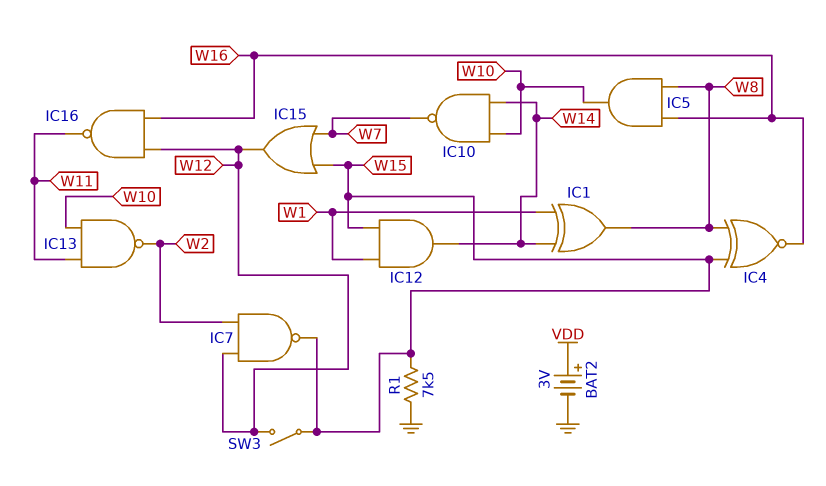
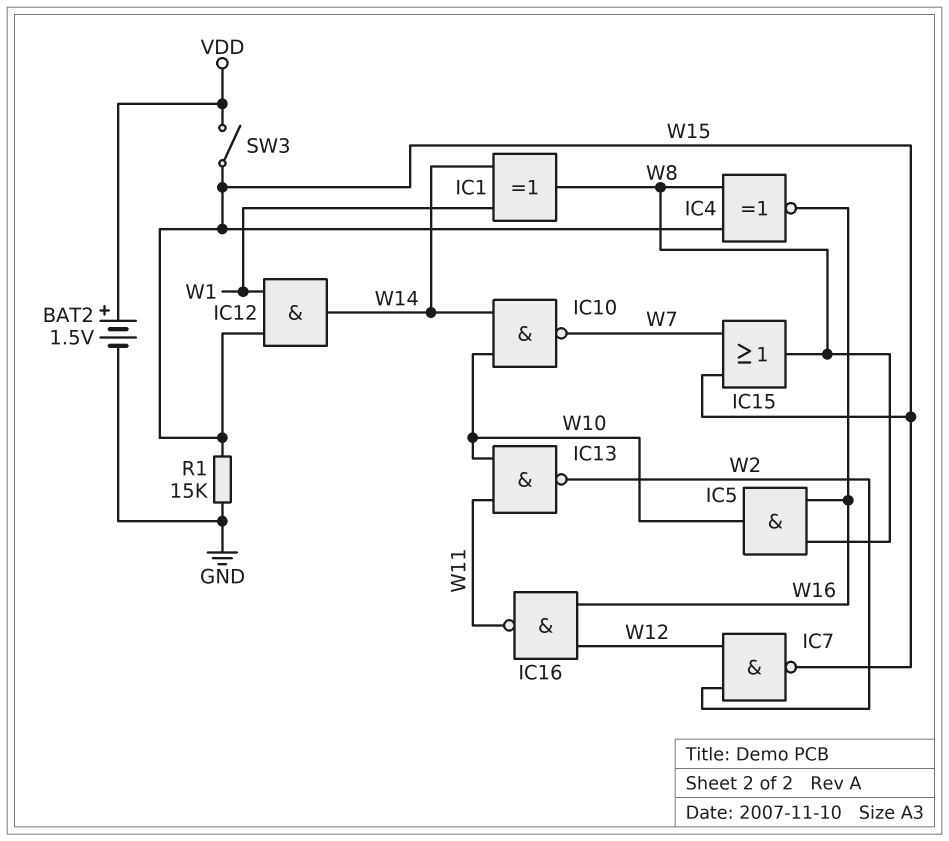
BAT2: 3V (plus VDD, minus GND) -> 1.5V (plus VDD, minus GND)
IC15: OR (in W7, in W15, out W12) -> OR (in W7, in W15, out W8)
R1: 7.5k (GND, W15) -> 15k (GND, W15)
SW3: switch (W12, W15) -> switch (VDD, W15)

